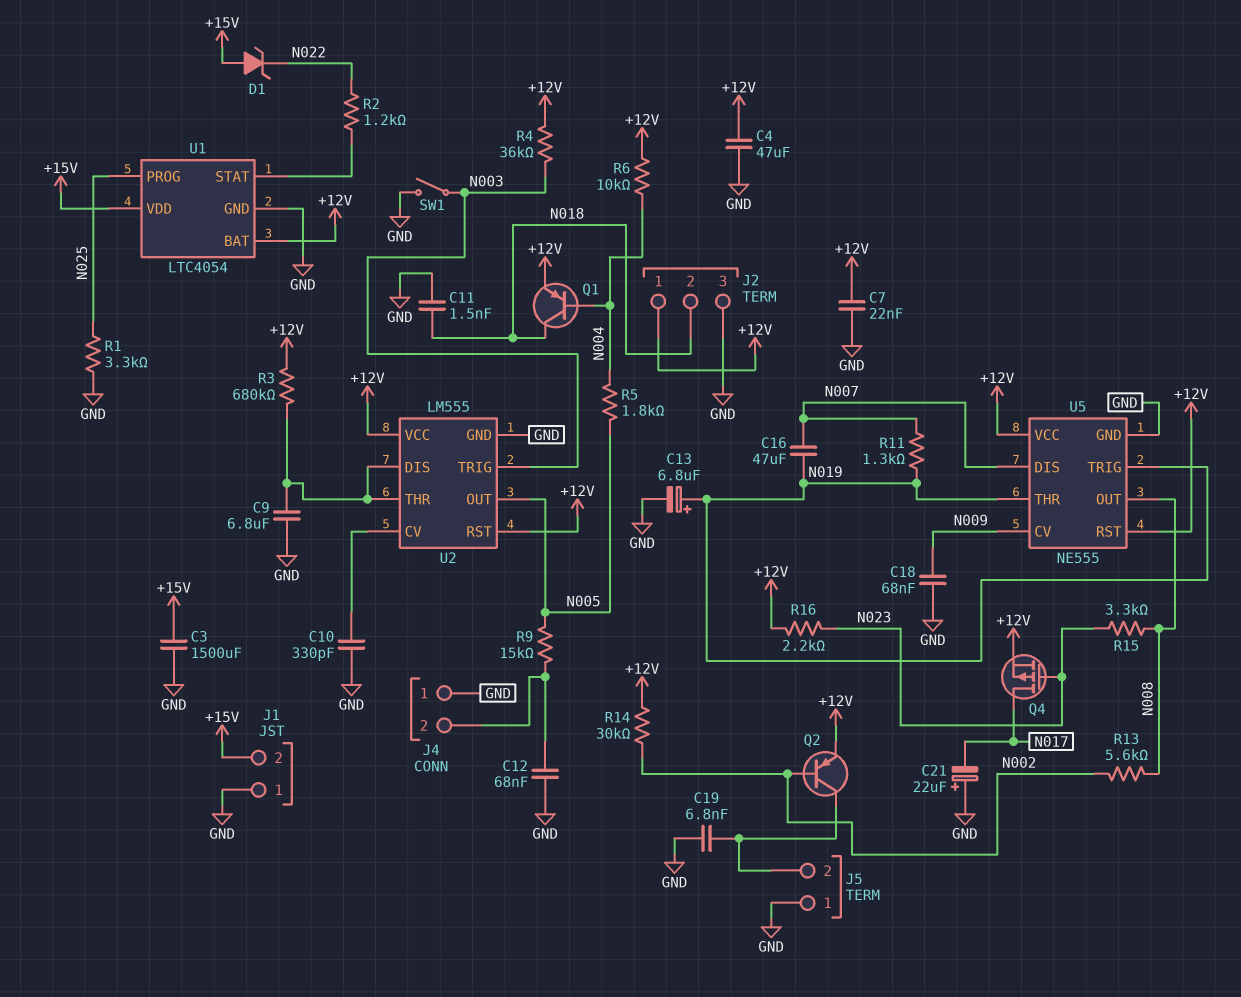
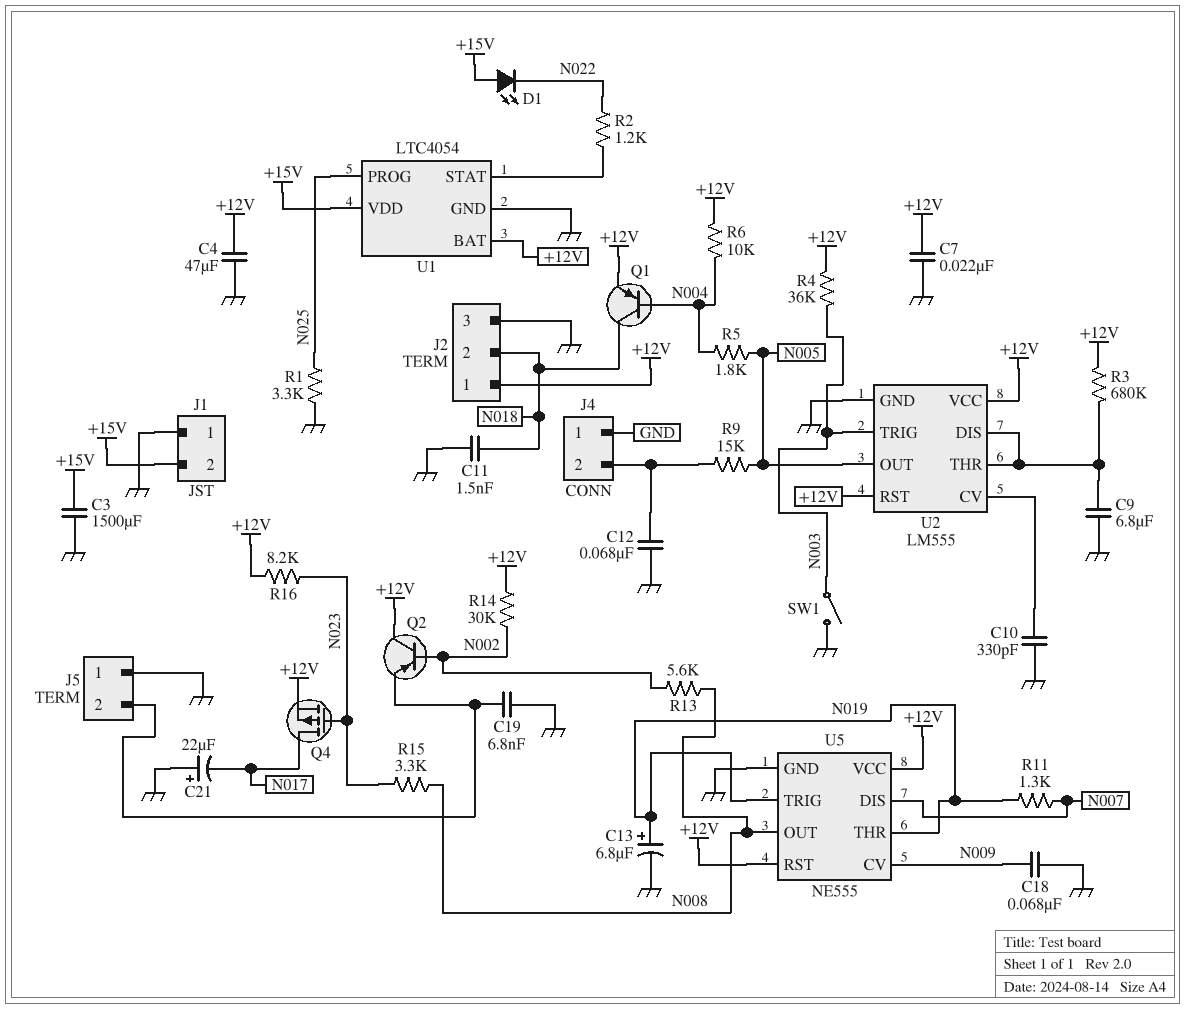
C16: 47uF (N007, N019) -> none
D1: zener (A +15V, K N022) -> LED (A +15V, K N022)
Q2: PNP (B N002, C J5/2, E +12V) -> PNP (B N002, C +12V, E J5/2)
R16: 2.2k (+12V, N023) -> 8.2k (+12V, N023)

